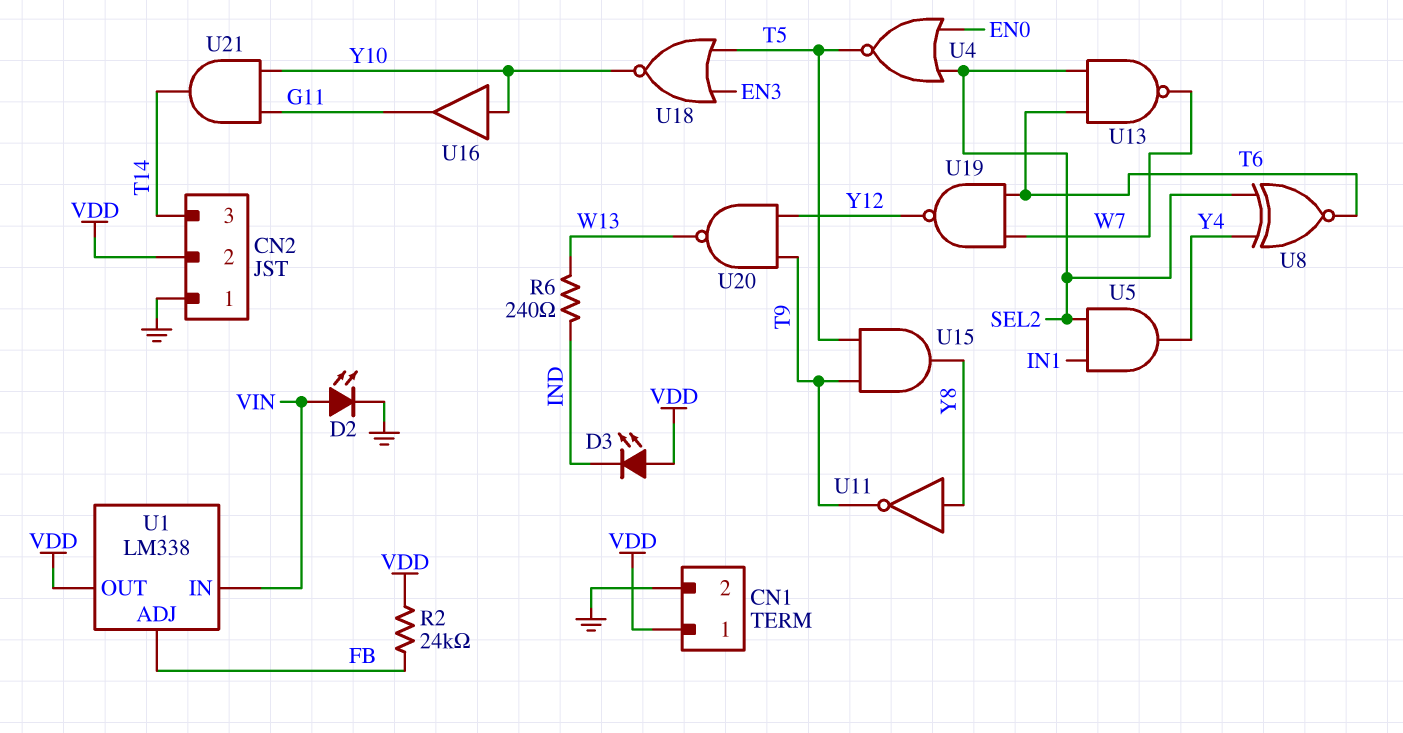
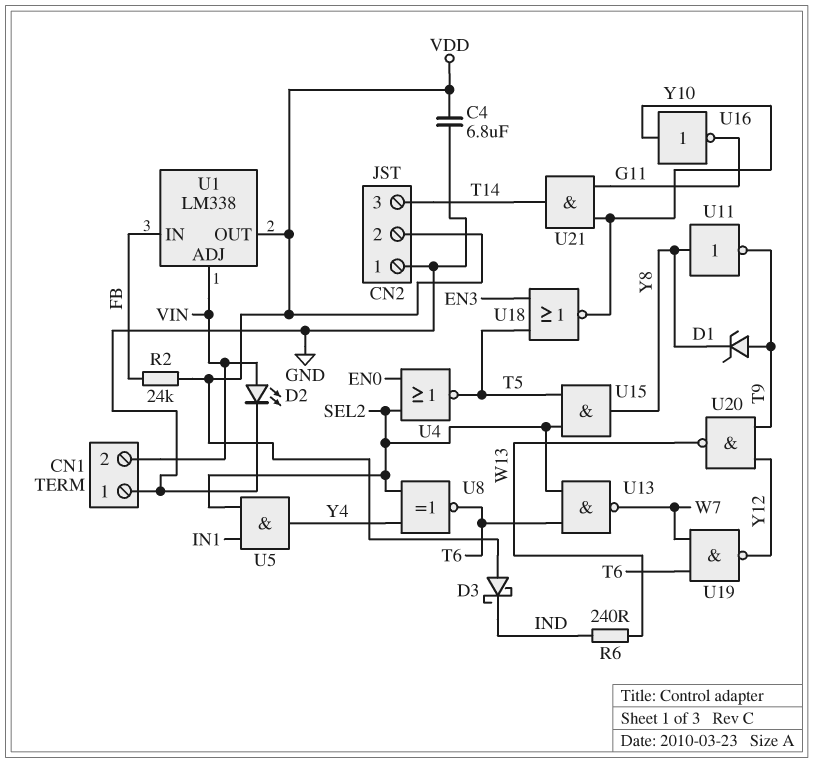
C4: none -> 6.8uF (GND, VDD)
CN1 pin 1: VDD -> GND
CN1 pin 2: GND -> VIN
D1: none -> zener (A T9, K Y8)
D3: LED (A VDD, K IND) -> schottky (A VDD, K IND)
U1 pin ADJ: FB -> VIN
U1 pin IN: VIN -> FB
U15: AND (in T5, in T9, out Y8) -> AND (in SEL2, in T5, out Y8)
U16: buffer (in Y10, out G11) -> NOT (in Y10, out G11)

